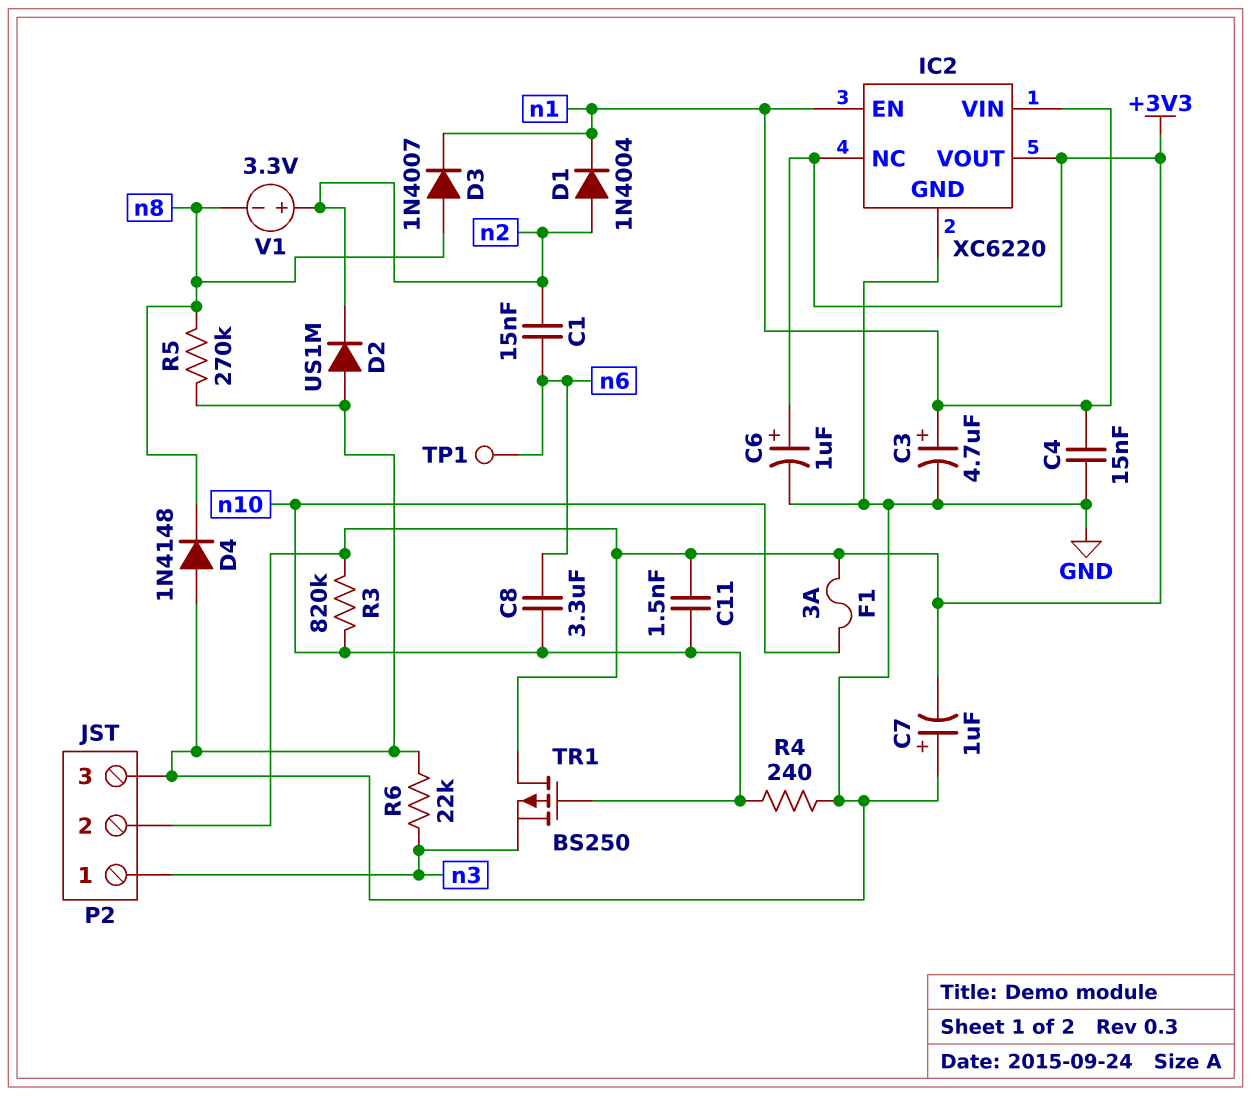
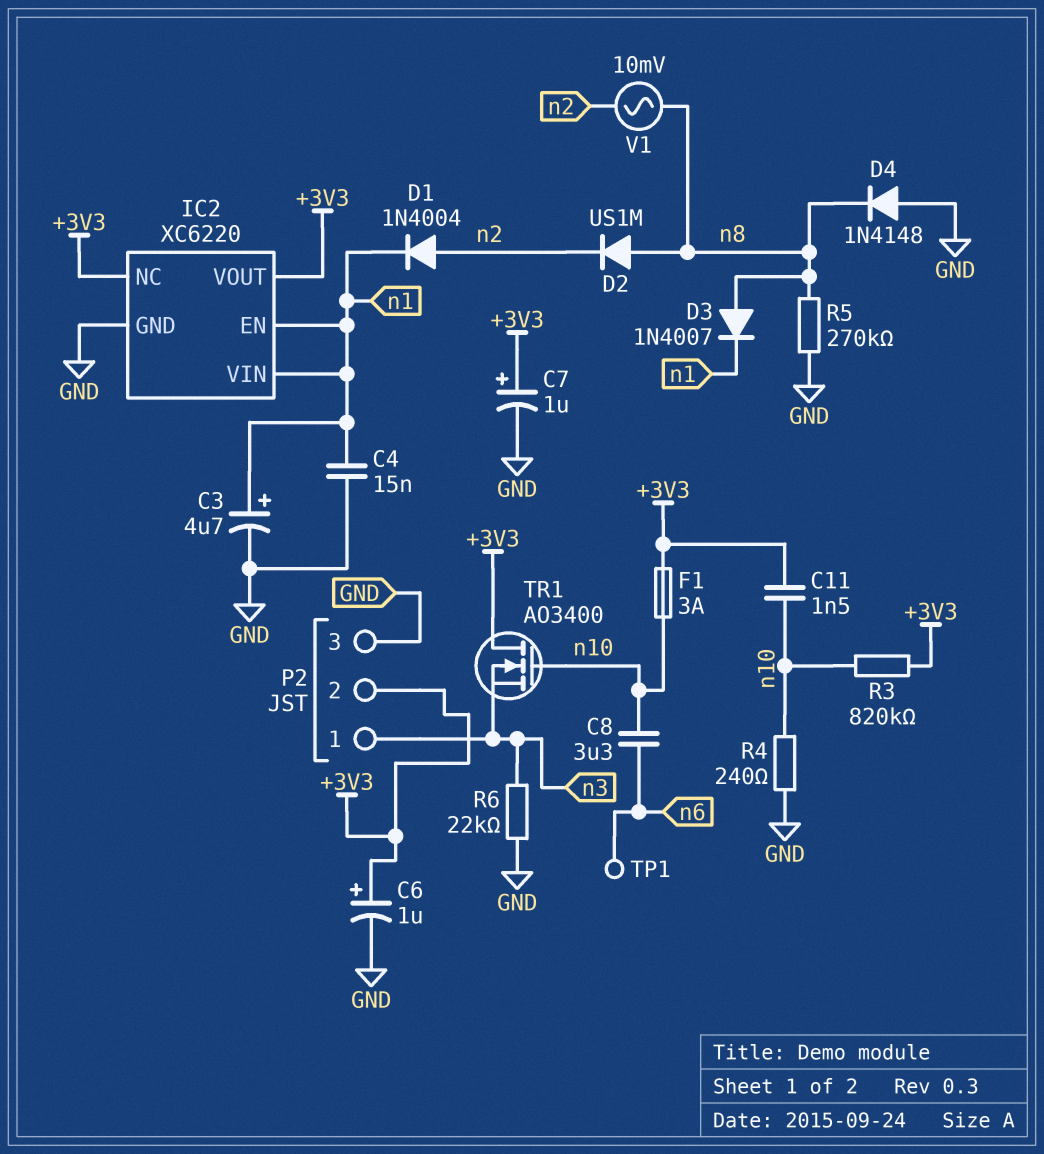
C1: 15nF (n2, n6) -> none
C7: 1uF (plus GND, minus +3V3) -> 1uF (plus +3V3, minus GND)
D2: diode US1M (A GND, K n2) -> diode US1M (A n8, K n2)
TR1: PMOS BS250 (G n10, D +3V3, S n3) -> NMOS AO3400 (G n10, D +3V3, S n3)
V1: 3.3V (plus n2, minus n8) -> AC 10mV (n2, n8)

